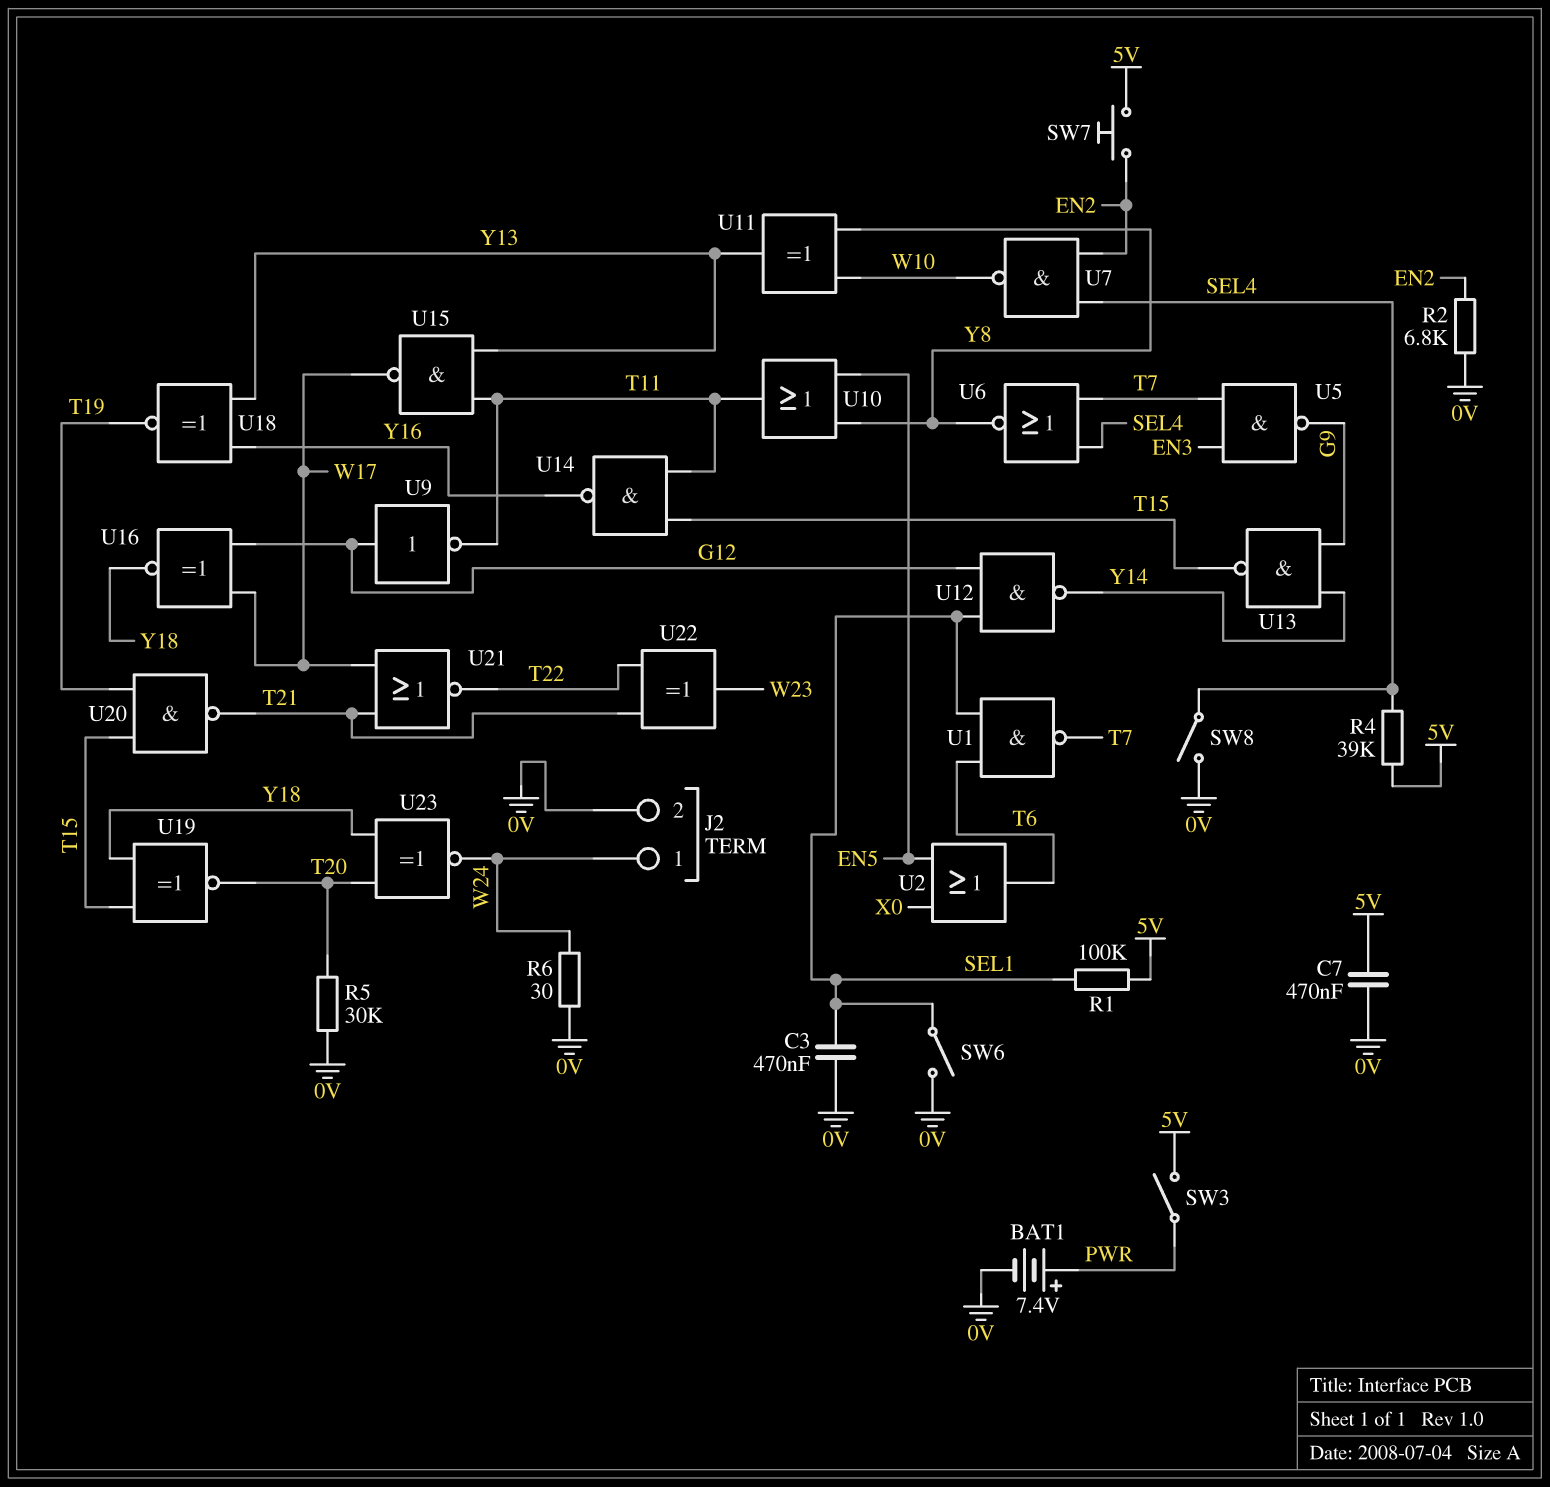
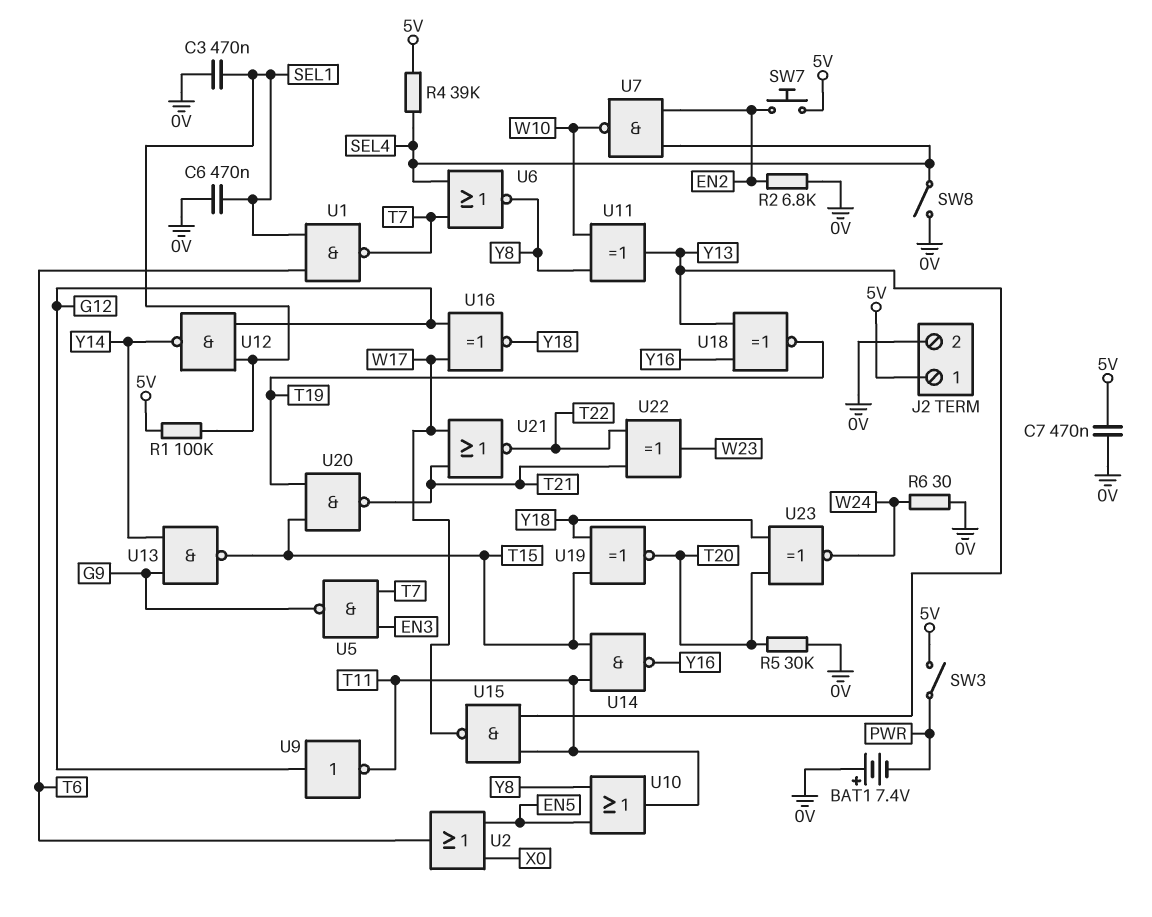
BAT1: 7.4V (plus PWR, minus 0V) -> 7.4V (plus 0V, minus PWR)
C6: none -> 470nF (0V, SEL1)
J2 pin 1: W24 -> 5V
SW6: switch (0V, SEL1) -> none

